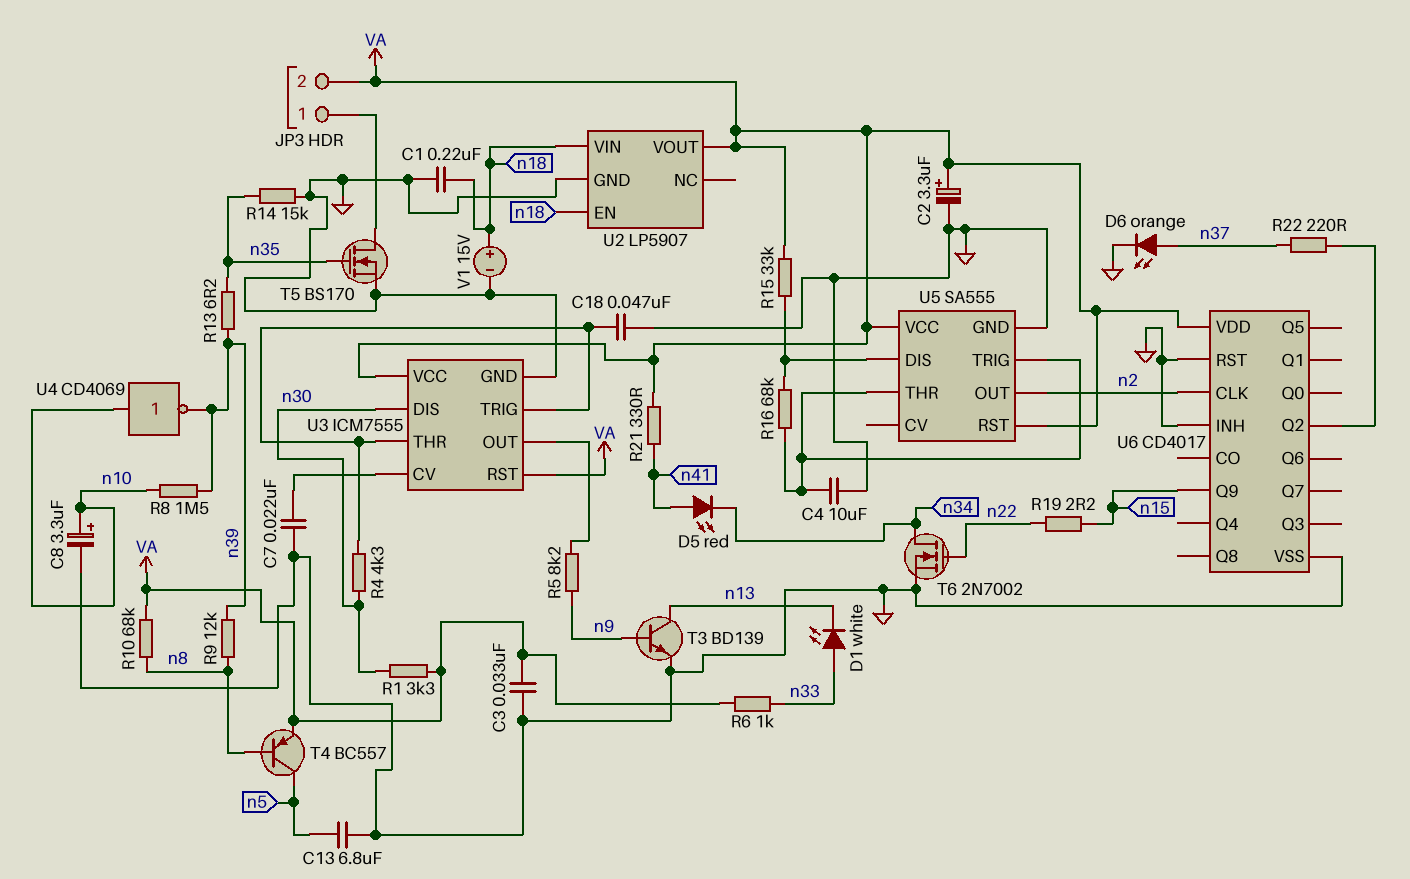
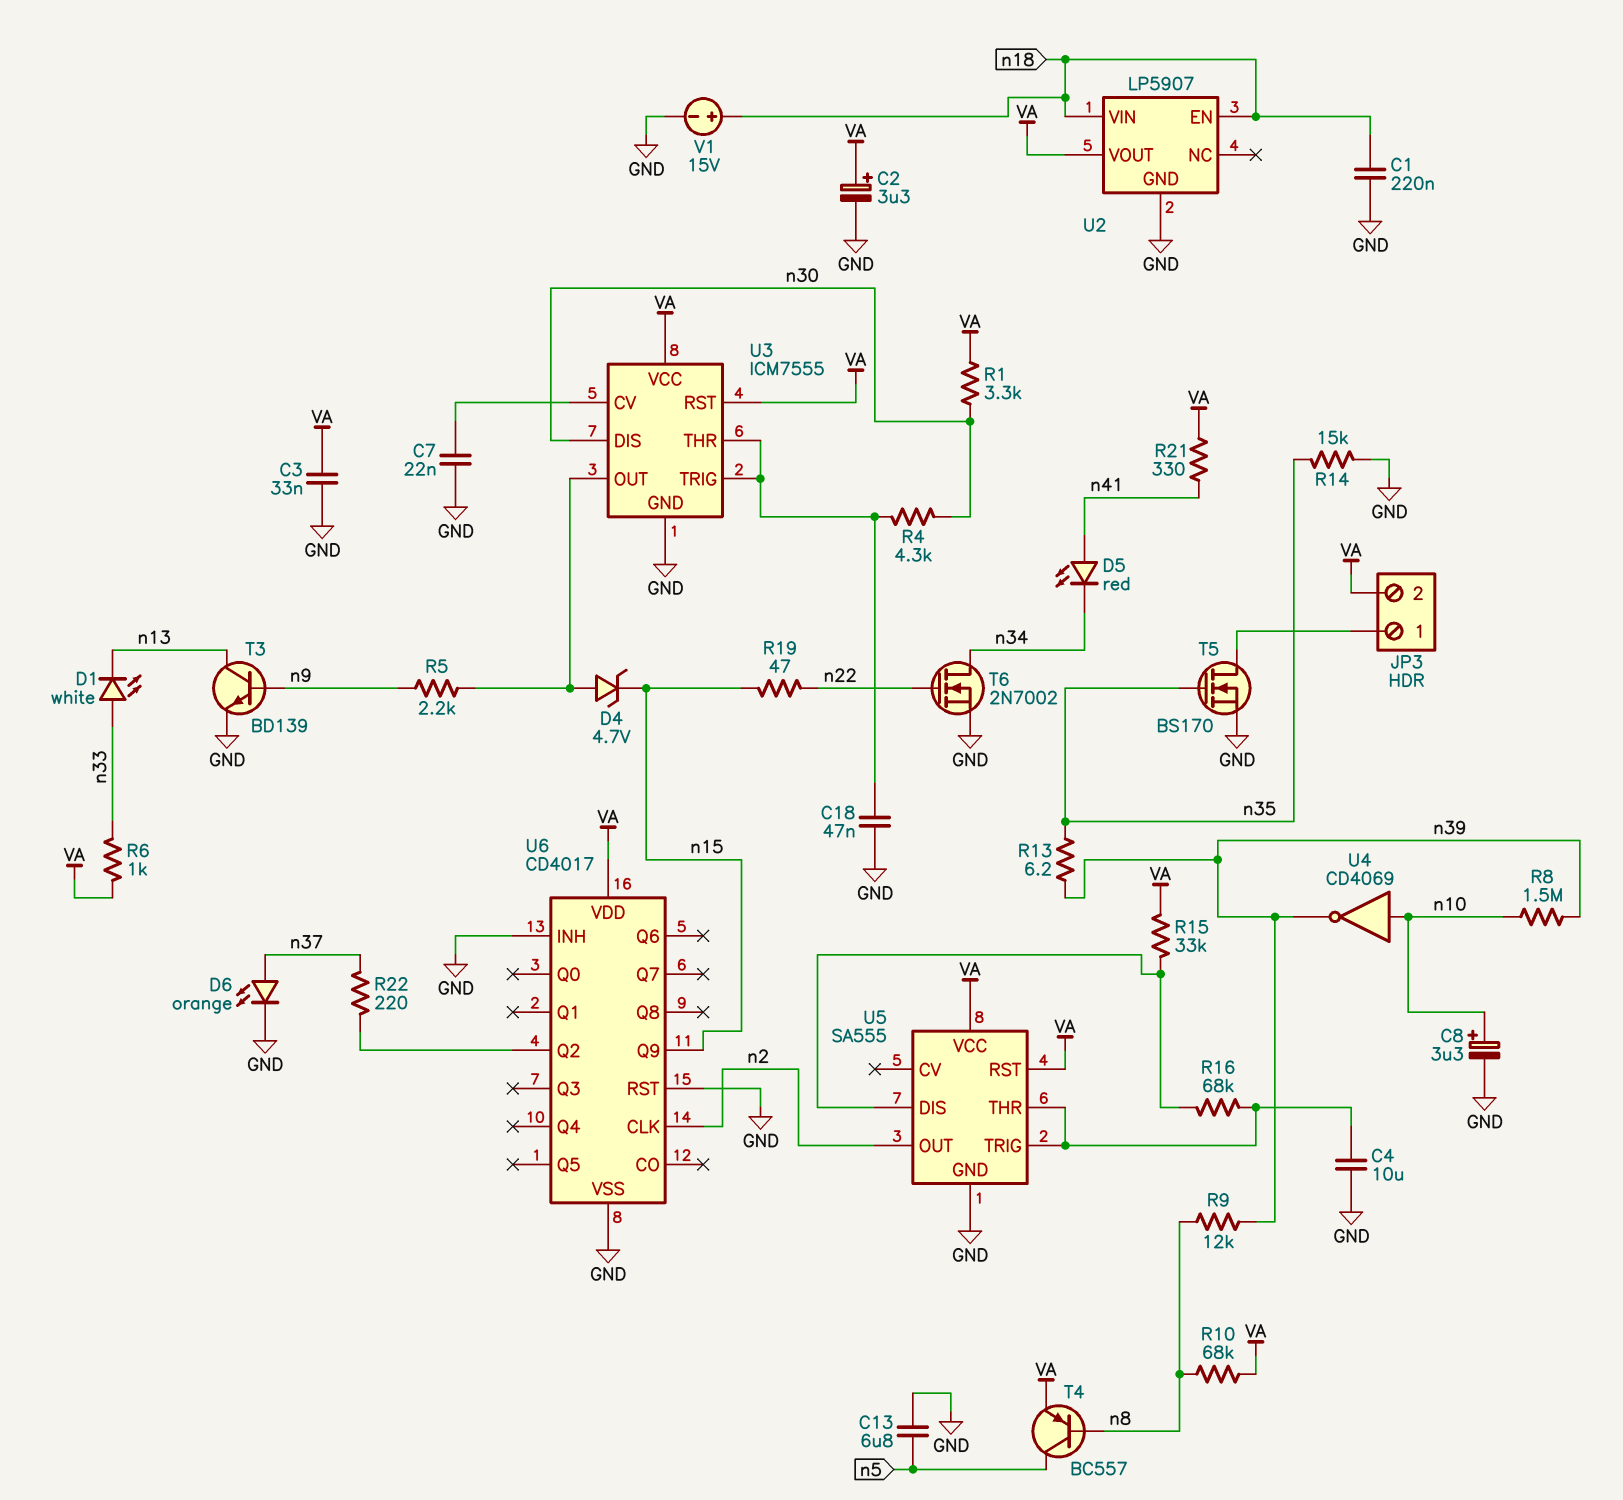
D4: none -> zener 4.7V (A U3/OUT, K n15)
R5: 8.2k (U3/OUT, n9) -> 2.2k (U3/OUT, n9)
R19: 2.2 (n15, n22) -> 47 (n15, n22)

